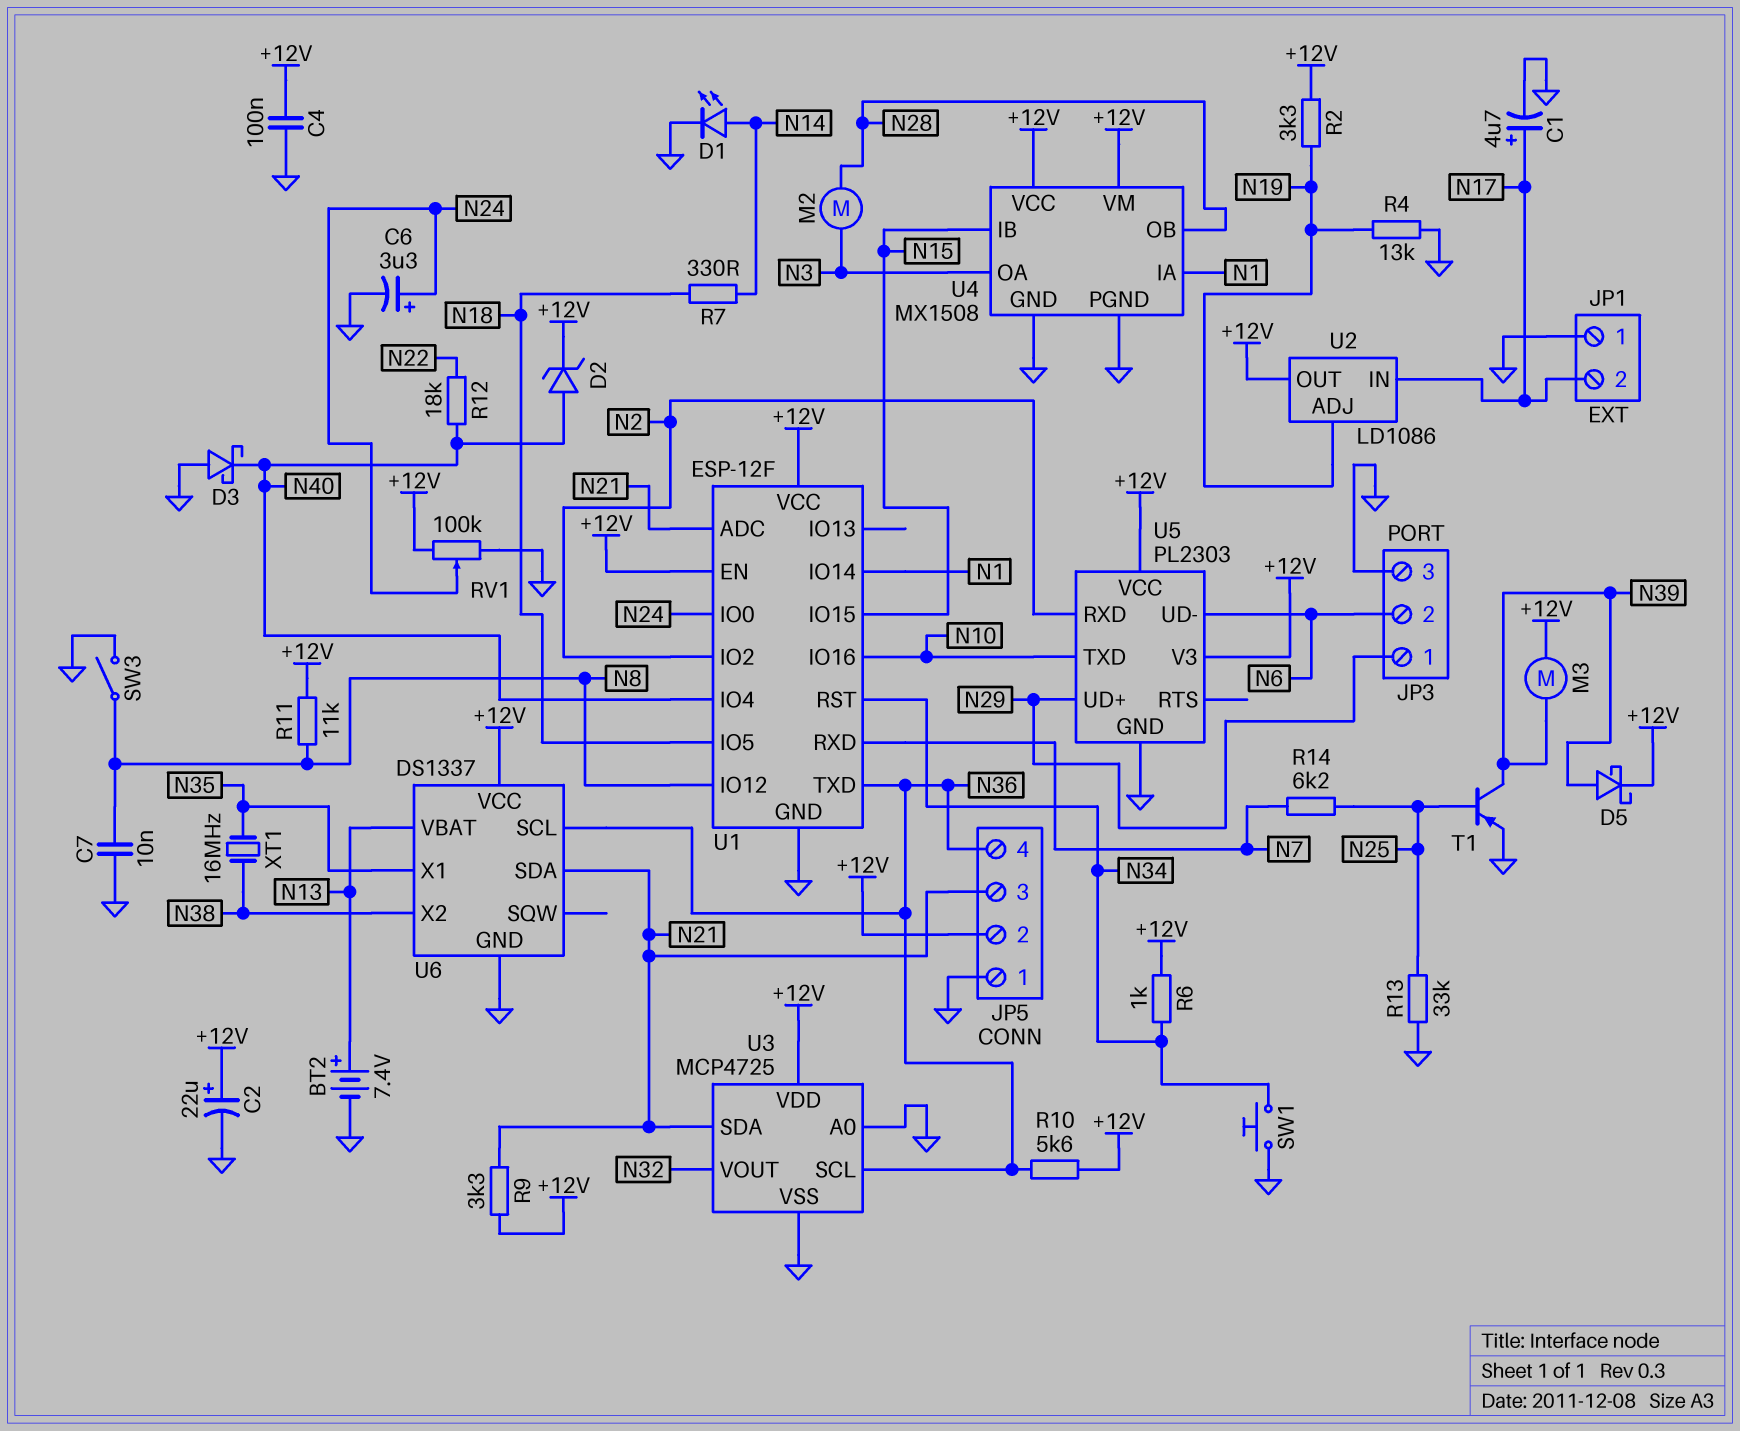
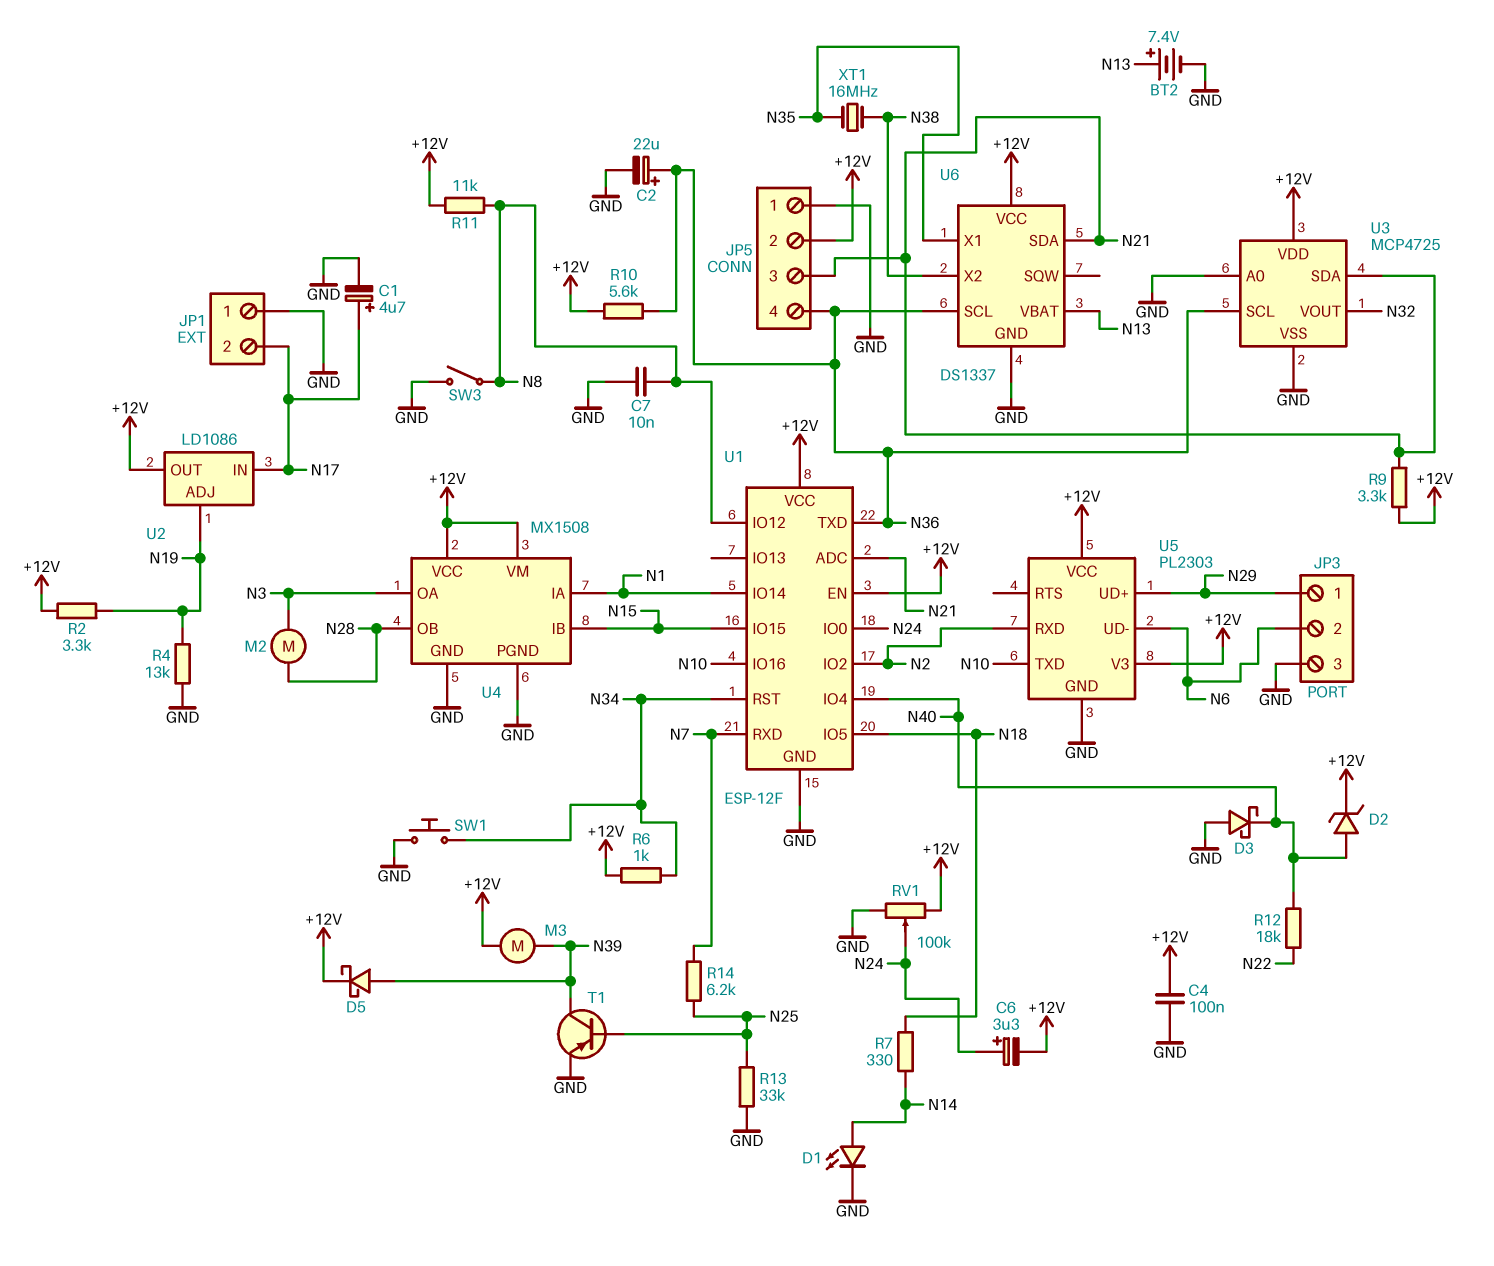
C2: 22uF (plus +12V, minus GND) -> 22uF (plus N36, minus GND)
C6: 3.3uF (plus N24, minus GND) -> 3.3uF (plus N24, minus +12V)

